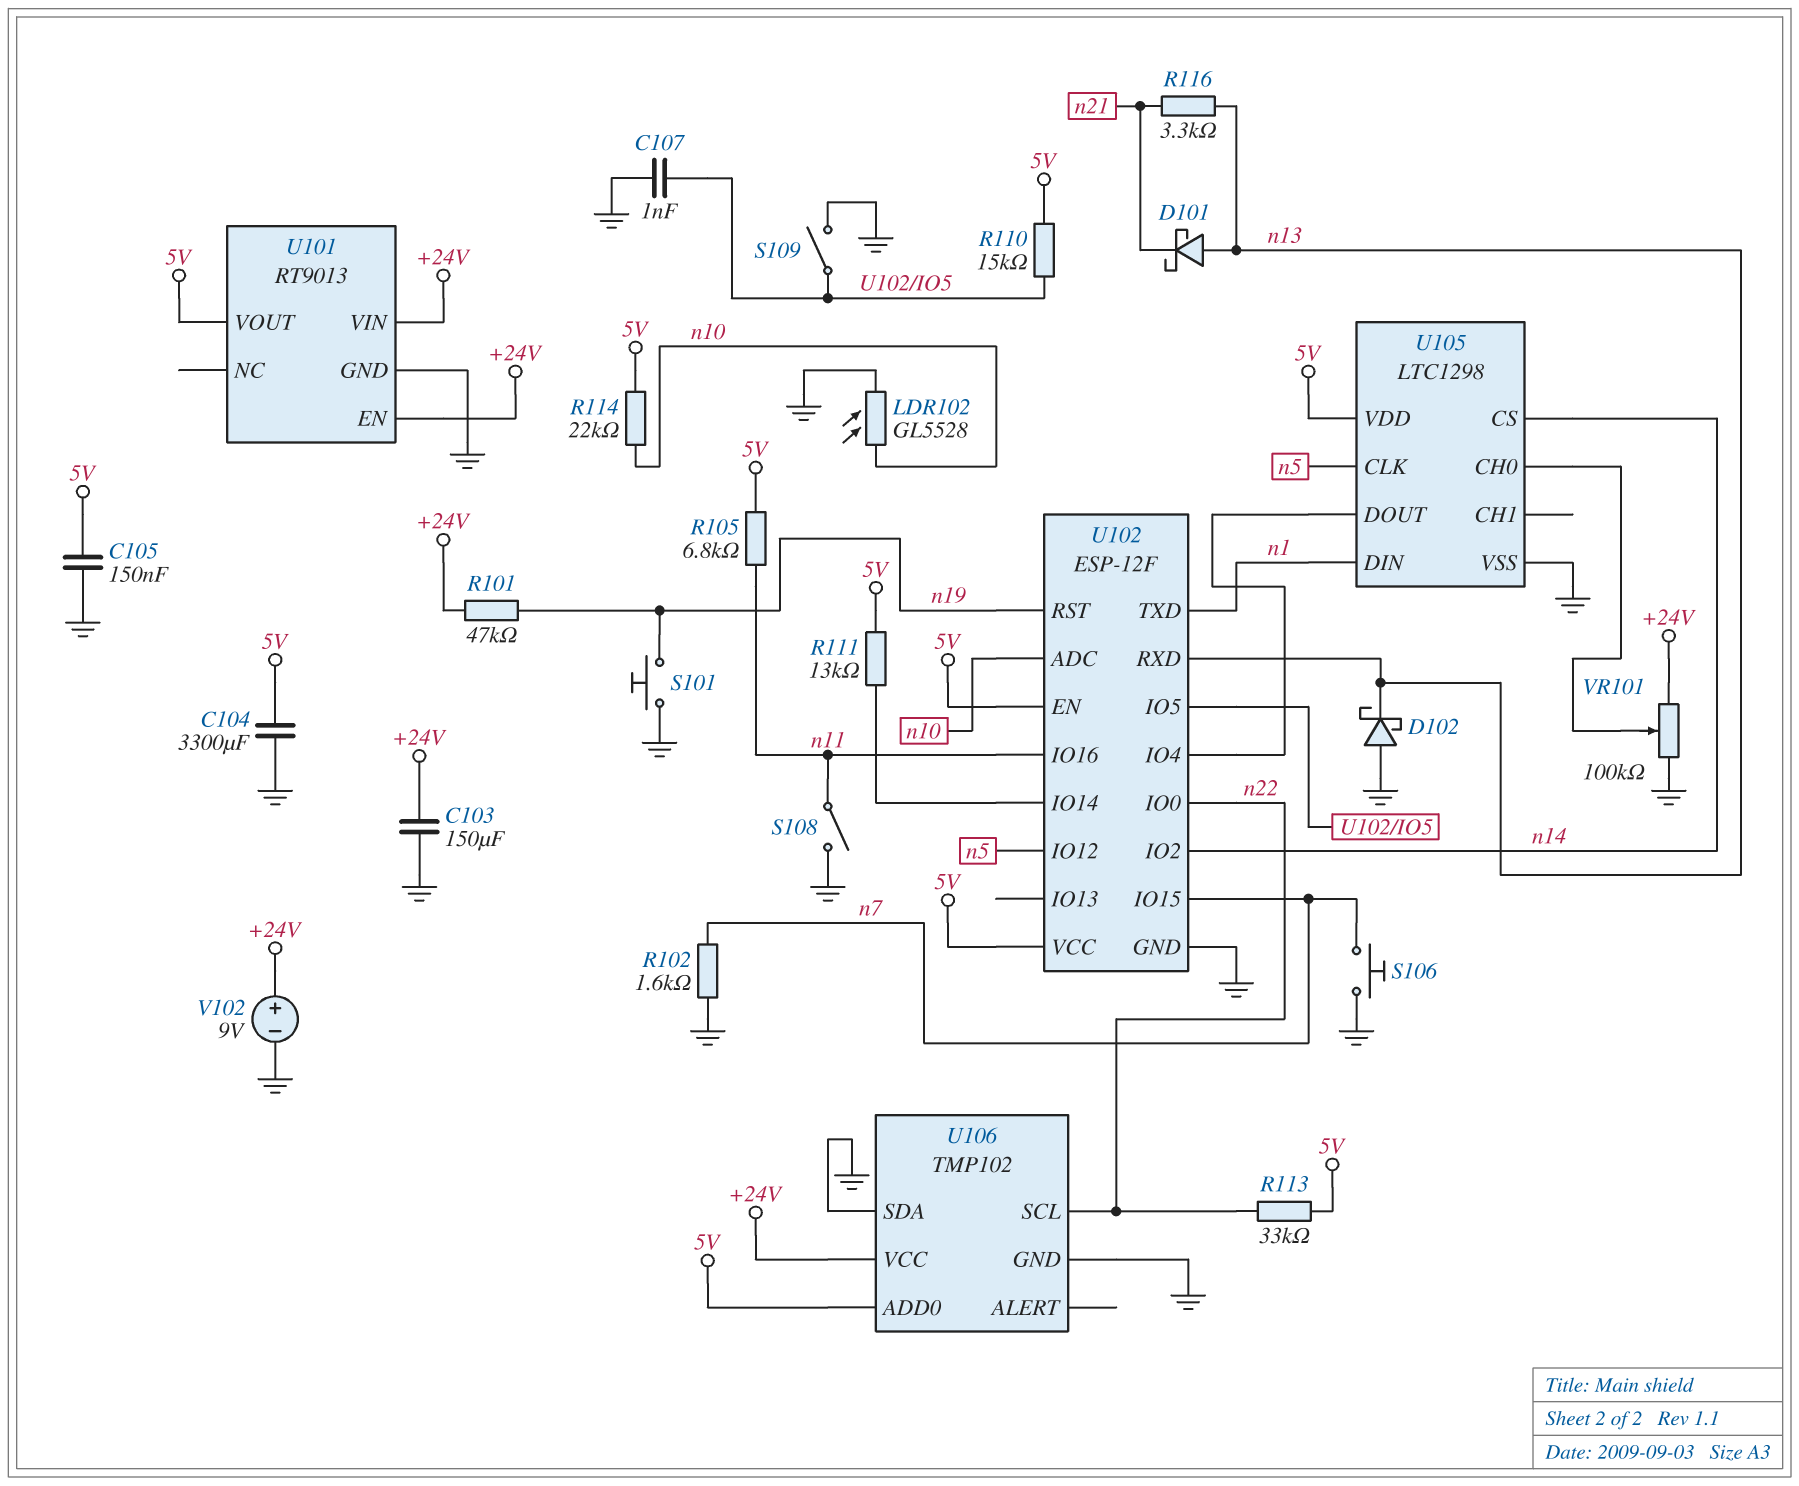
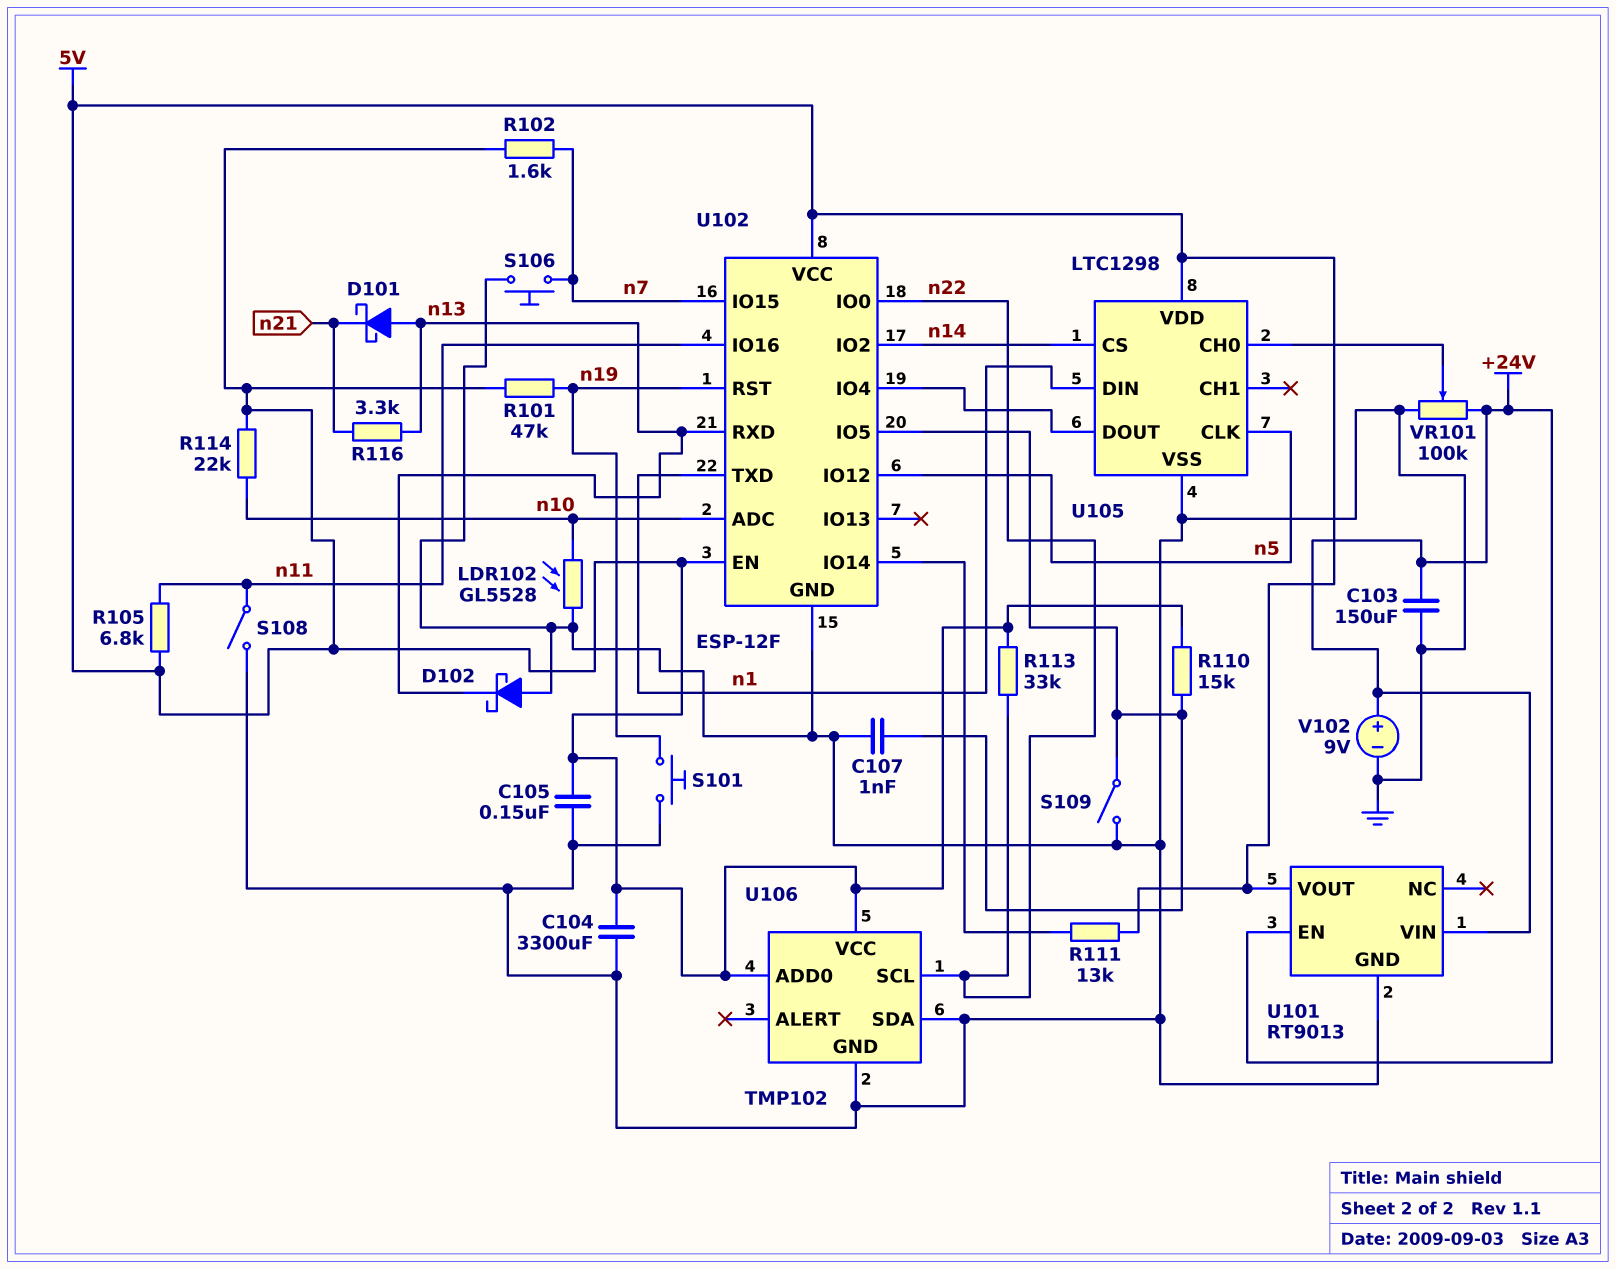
R101: 47k (+24V, n19) -> 47k (5V, n19)
R102: 1.6k (GND, n7) -> 1.6k (5V, n7)
U106 pin VCC: +24V -> 5V

